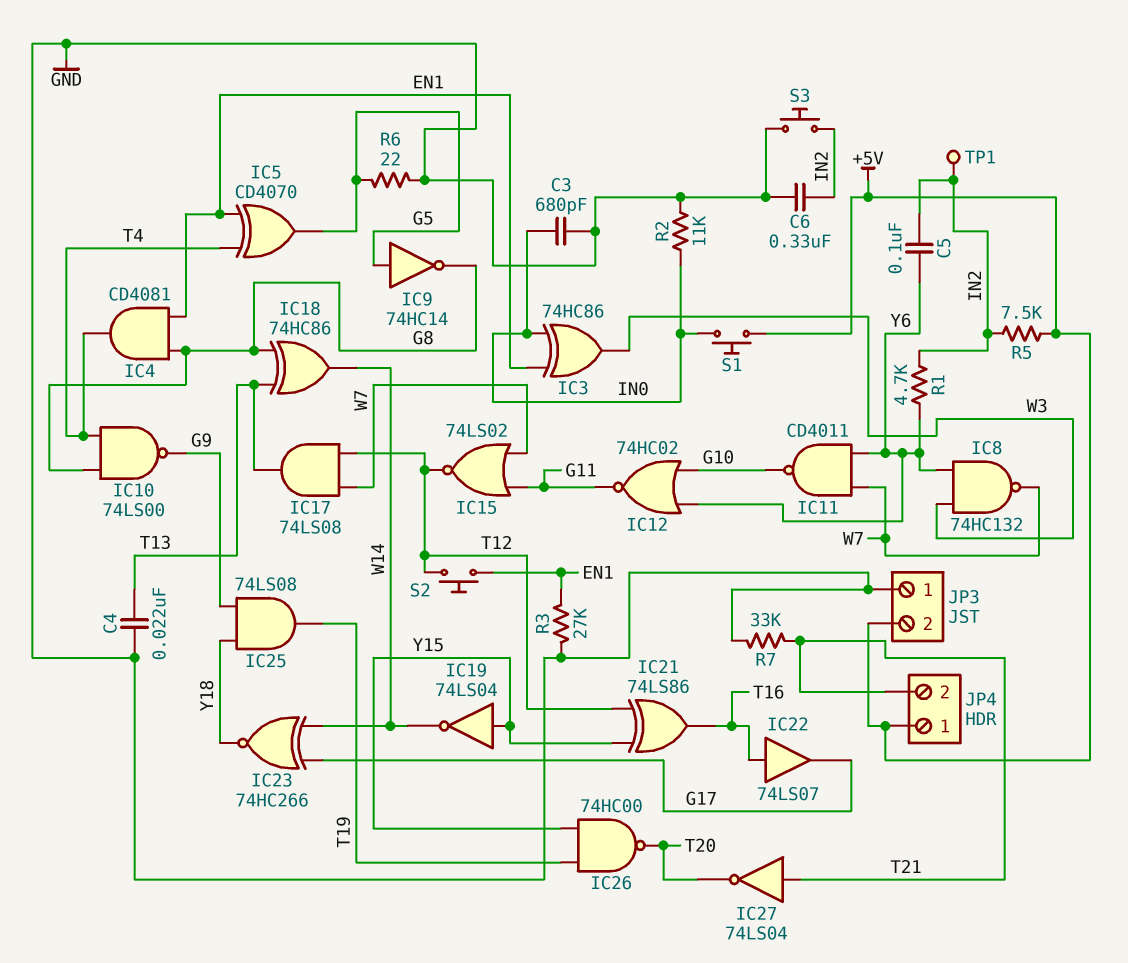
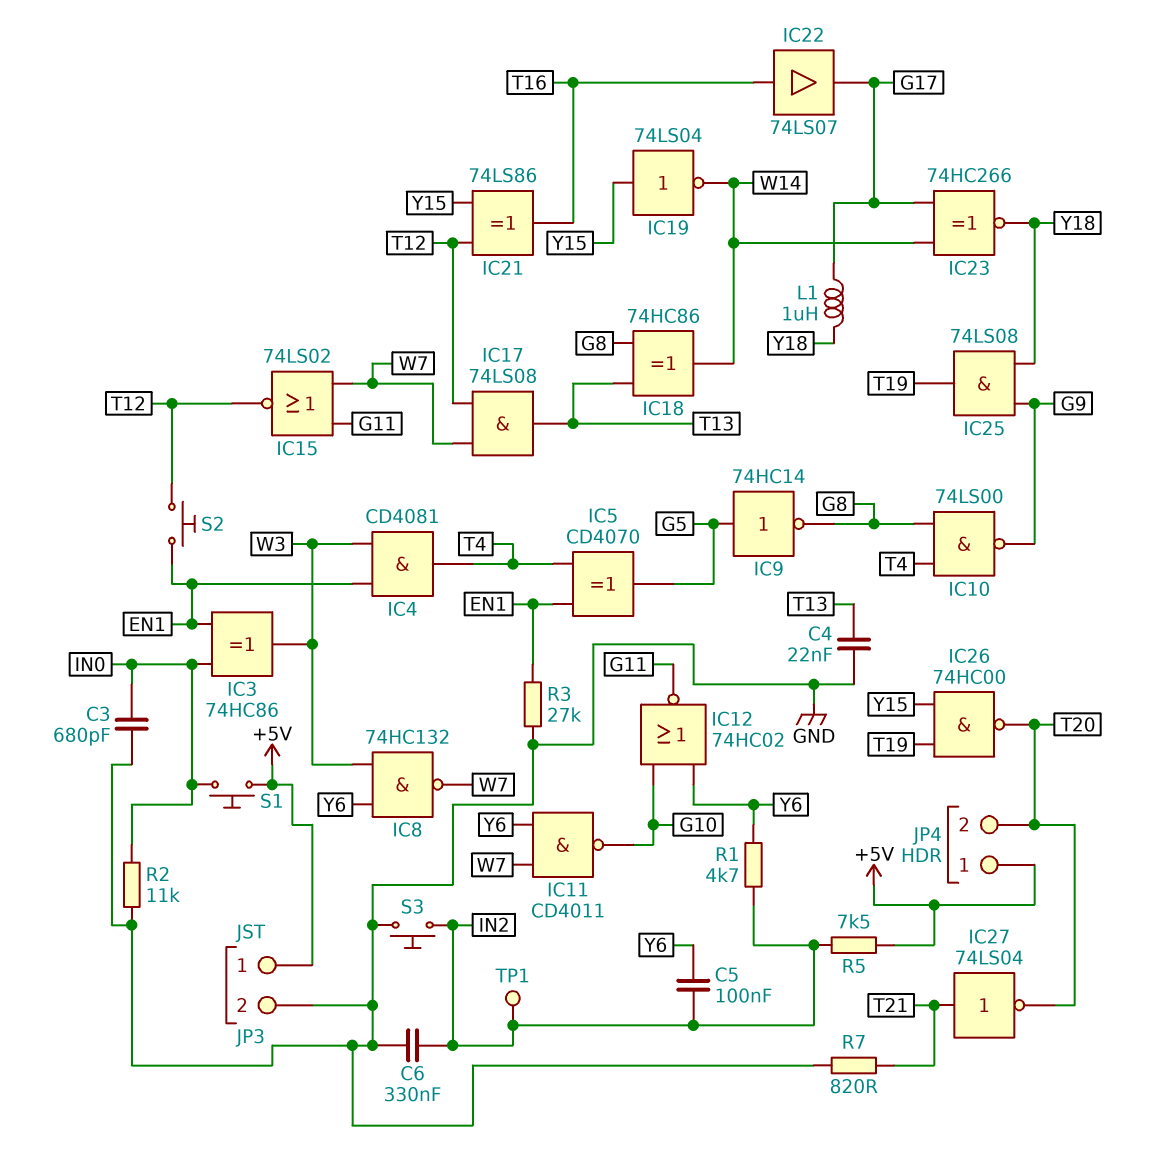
IC4: AND CD4081 (in EN1, in G8, out T4) -> AND CD4081 (in EN1, in W3, out T4)
JP3 pin 1: GND -> +5V
JP3 pin 2: +5V -> GND
JP4 pin 2: T21 -> T20
L1: none -> 1uH (G17, Y18)
R6: 22 (G5, GND) -> none
R7: 33k (GND, T21) -> 820 (GND, T21)

